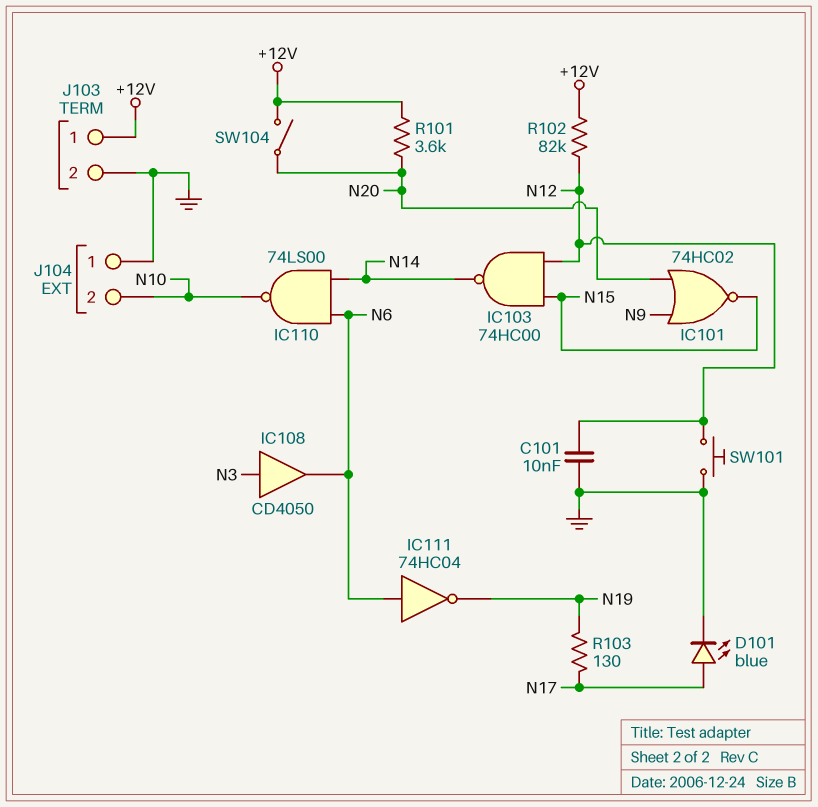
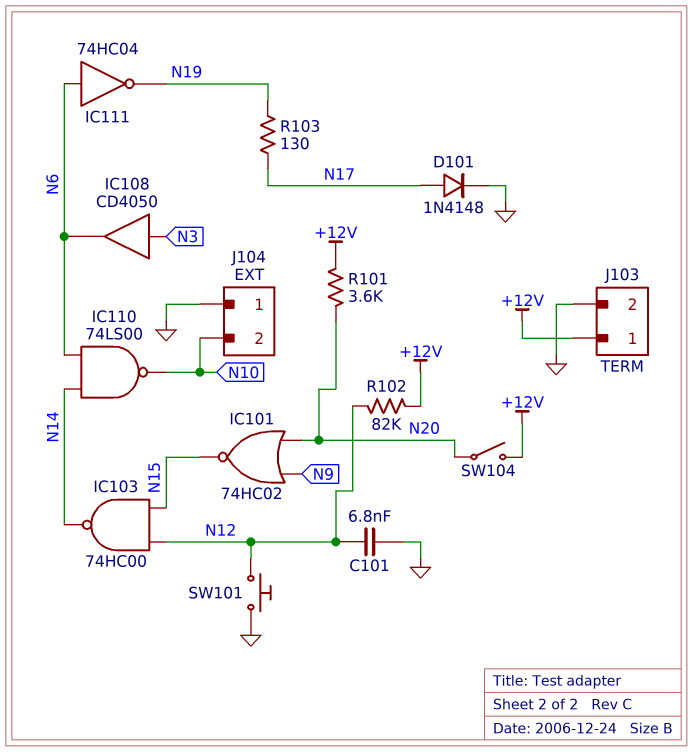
C101: 10nF (GND, N12) -> 6.8nF (GND, N12)
D101: LED blue (A N17, K GND) -> diode 1N4148 (A N17, K GND)

